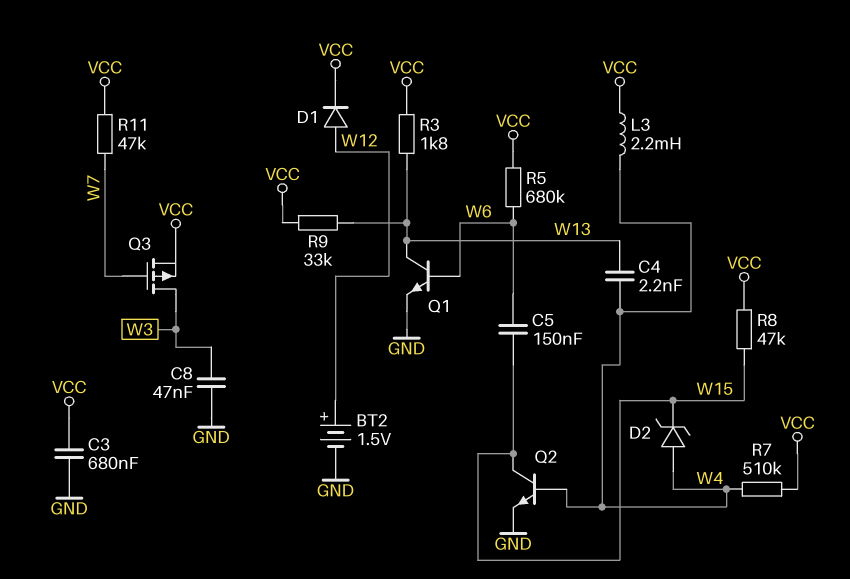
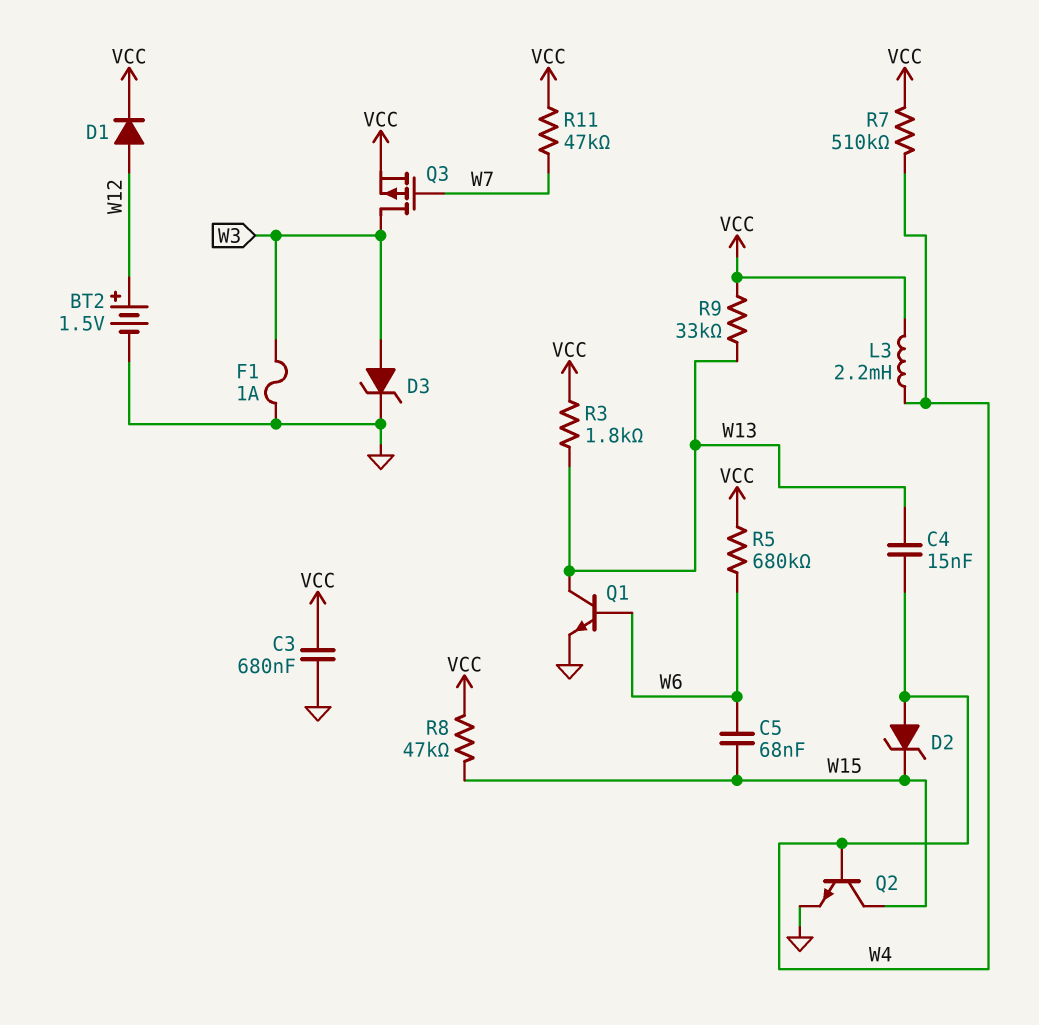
C4: 2.2nF (W4, W13) -> 15nF (W4, W13)
C5: 150nF (W6, W15) -> 68nF (W6, W15)
C8: 47nF (GND, W3) -> none
D3: none -> zener (A W3, K GND)
F1: none -> 1A (GND, W3)

